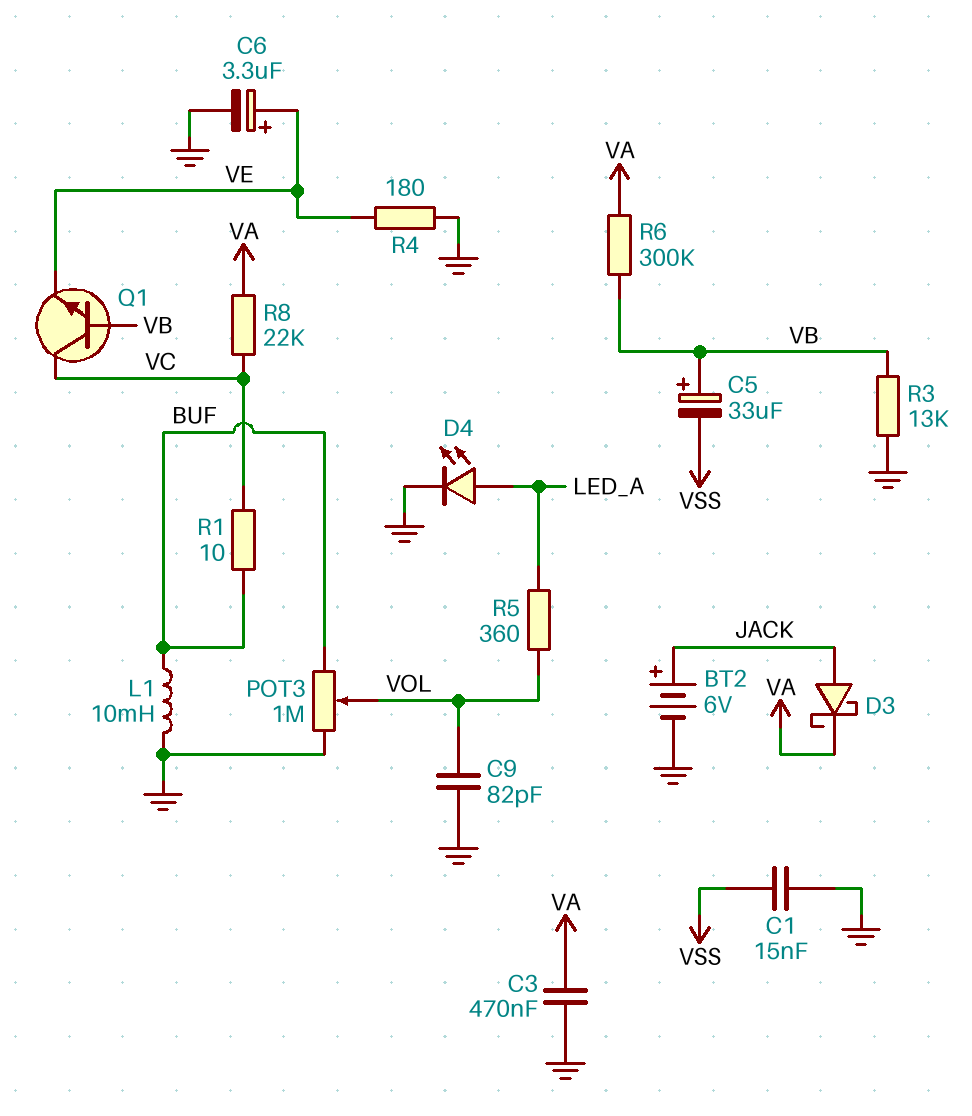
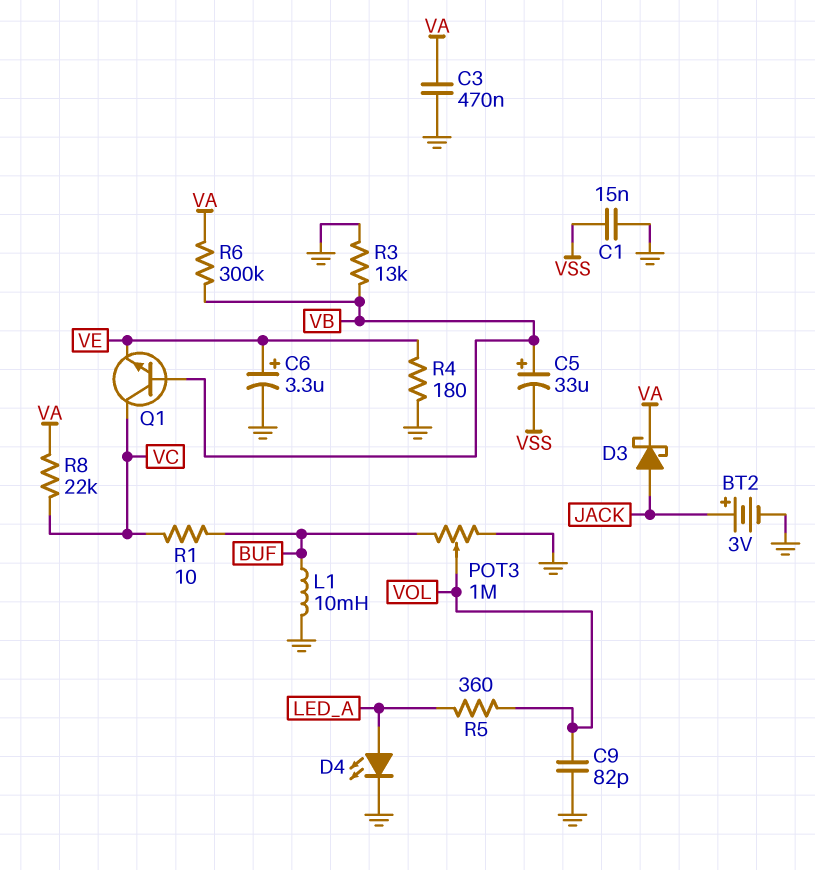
BT2: 6V (plus JACK, minus GND) -> 3V (plus JACK, minus GND)

